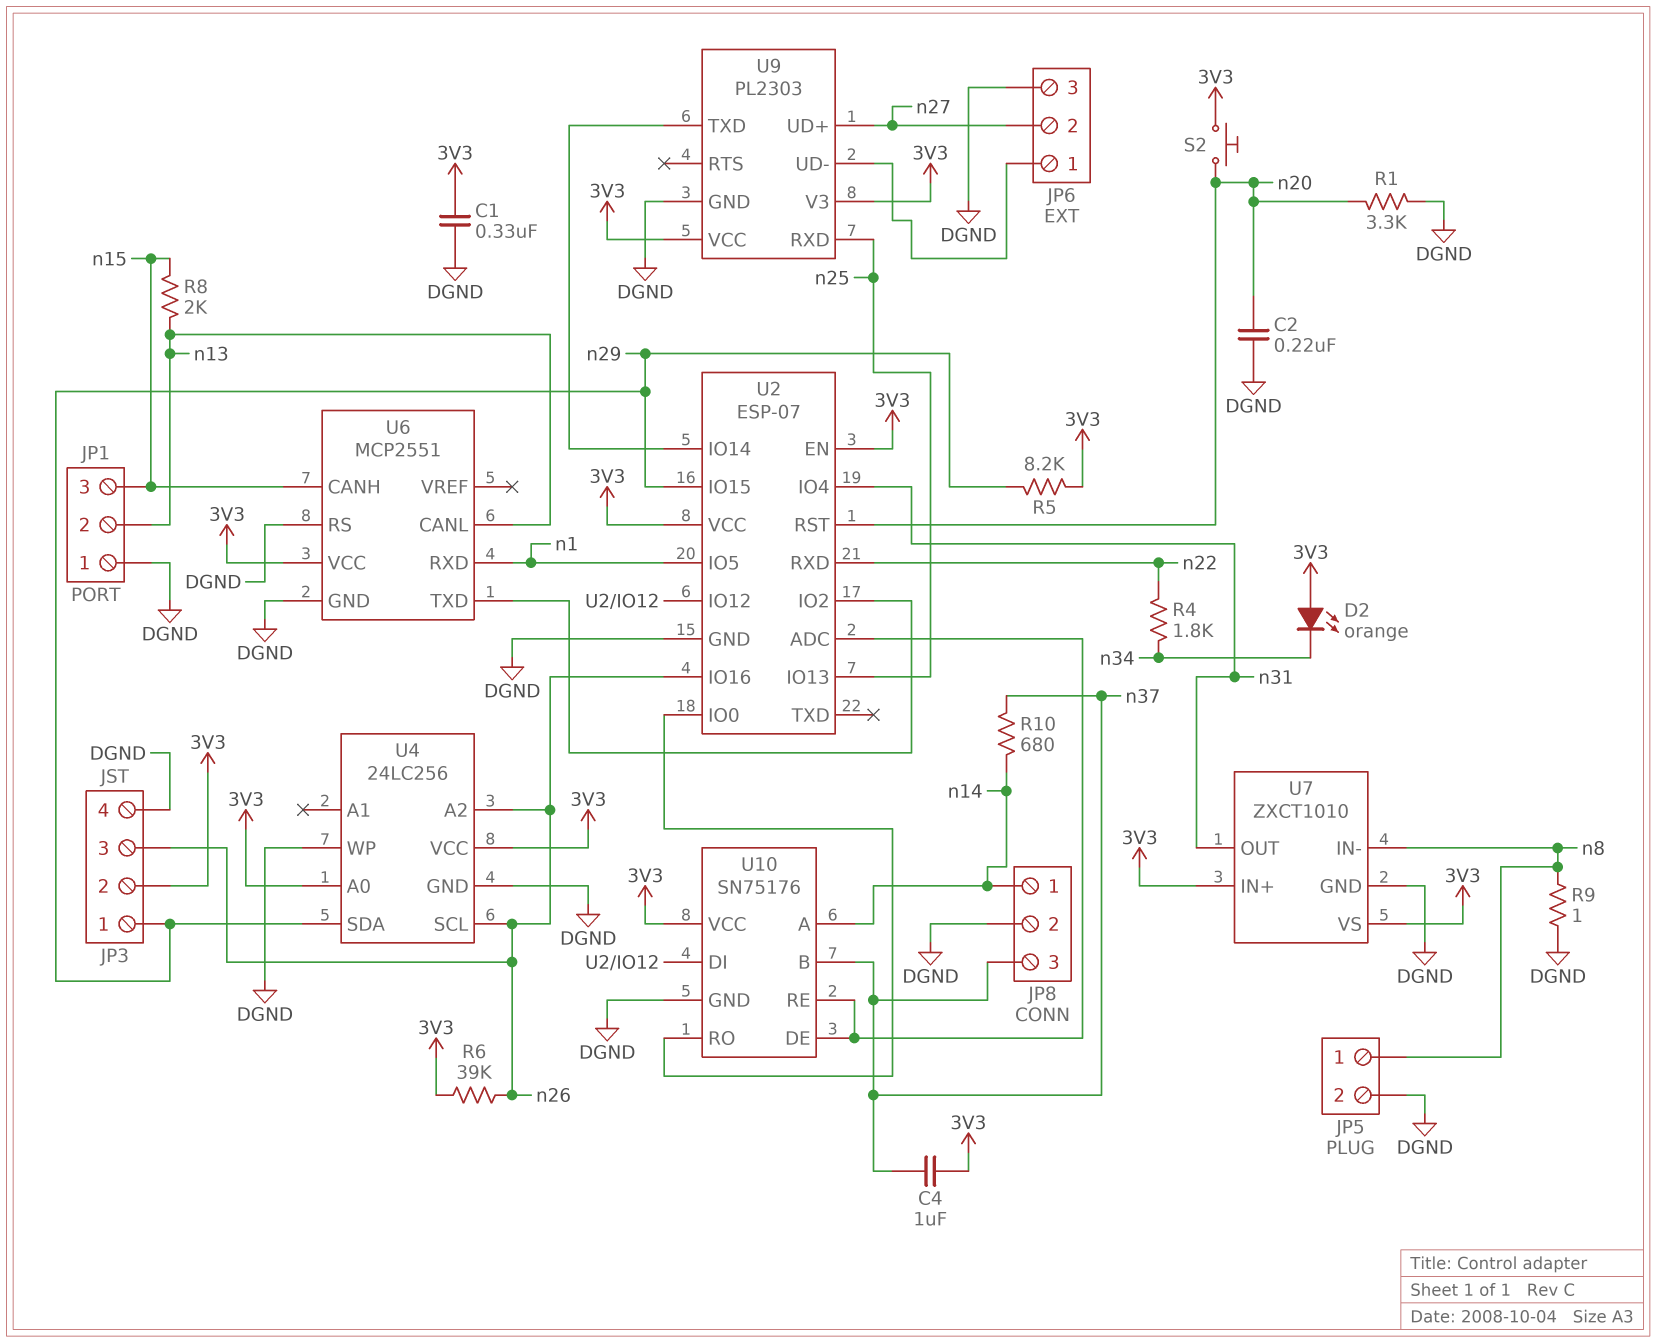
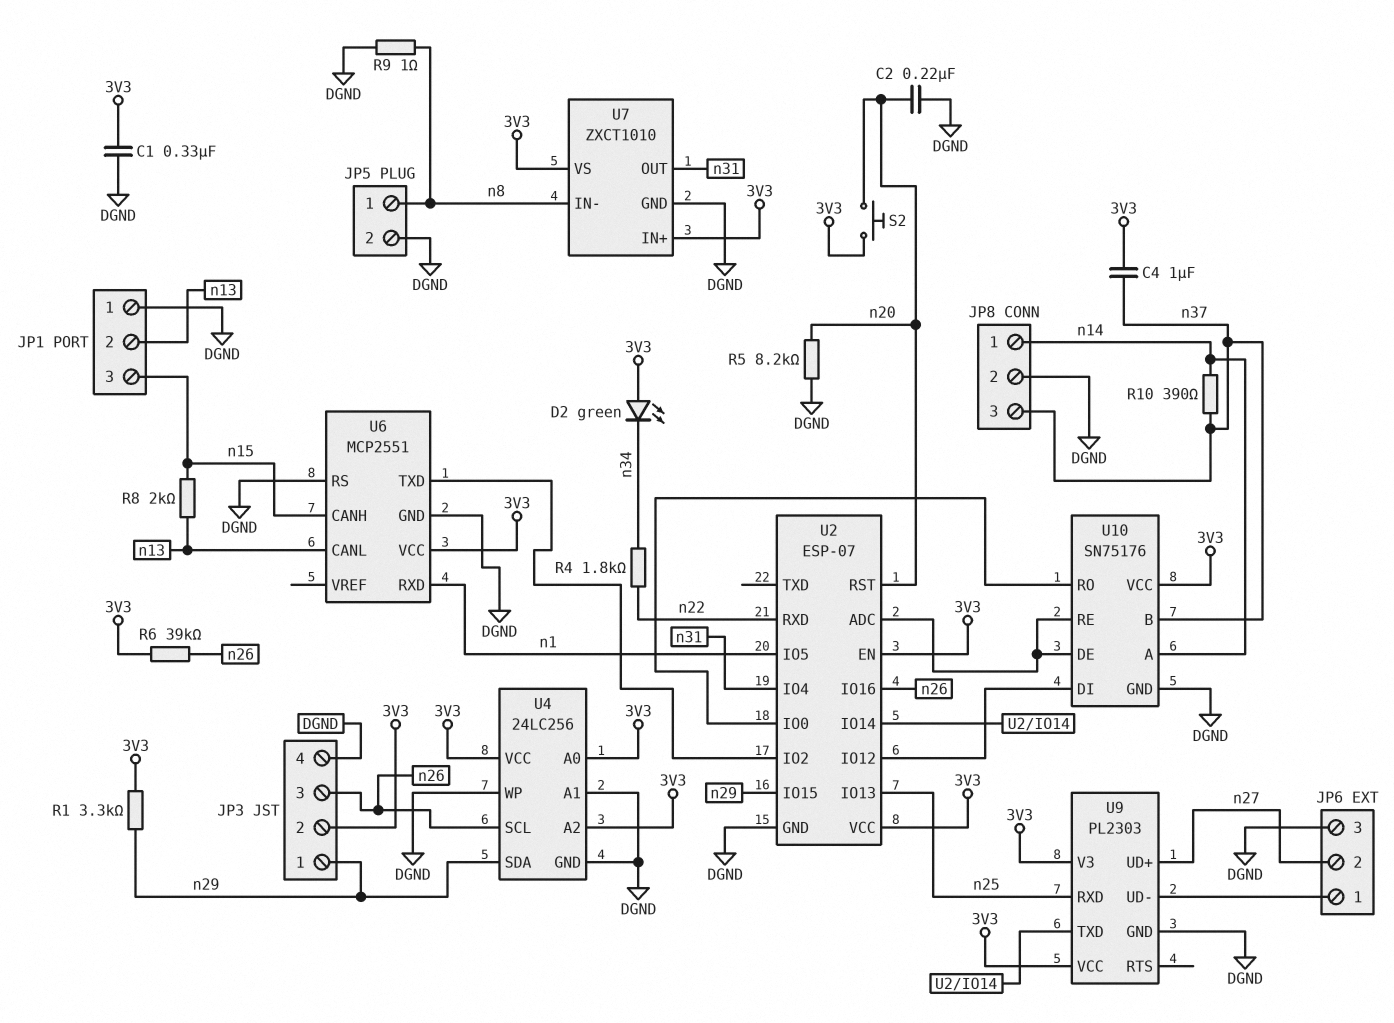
D2: LED orange (A 3V3, K n34) -> LED green (A 3V3, K n34)
R1: 3.3k (DGND, n20) -> 3.3k (3V3, n29)
R5: 8.2k (3V3, n29) -> 8.2k (DGND, n20)
R10: 680 (n14, n37) -> 390 (n14, n37)
U4 pin A1: none -> DGND
U4 pin A2: n26 -> 3V3

